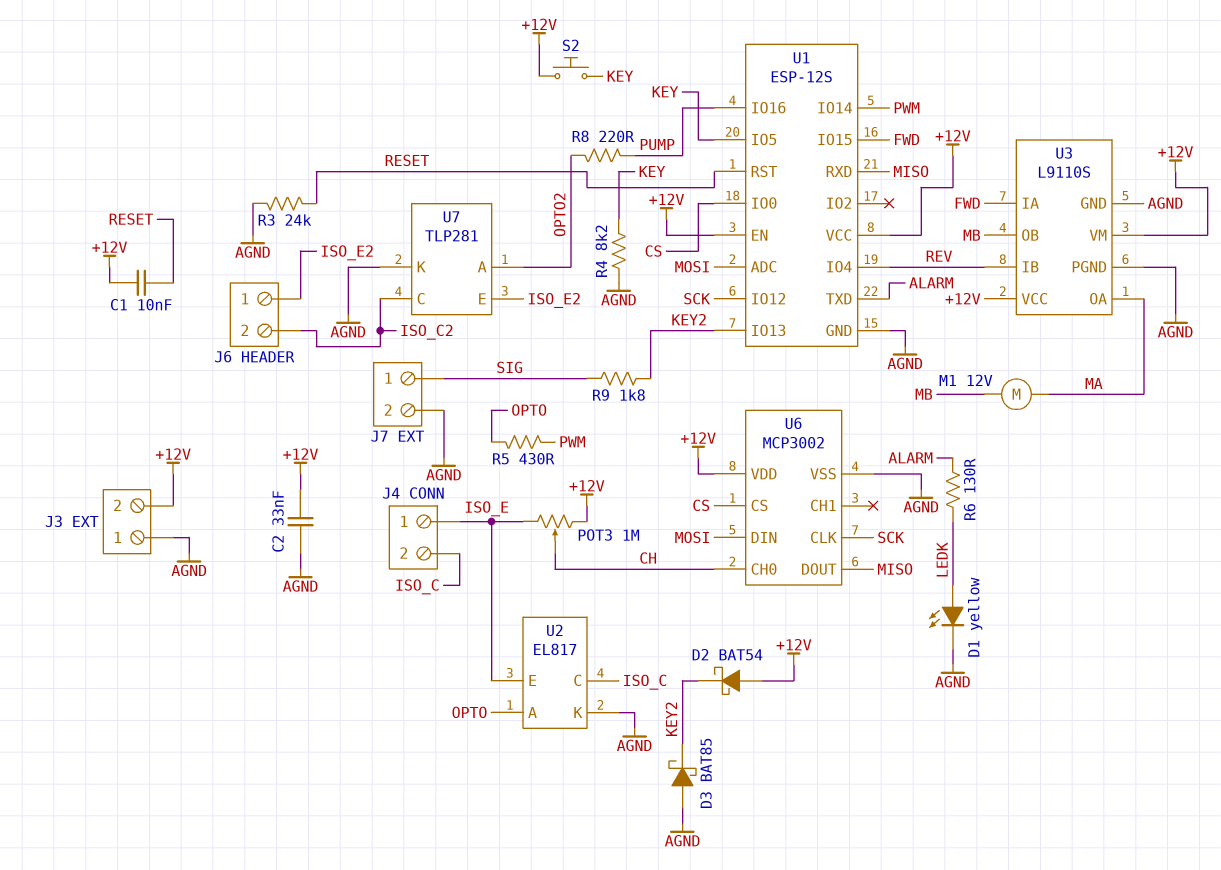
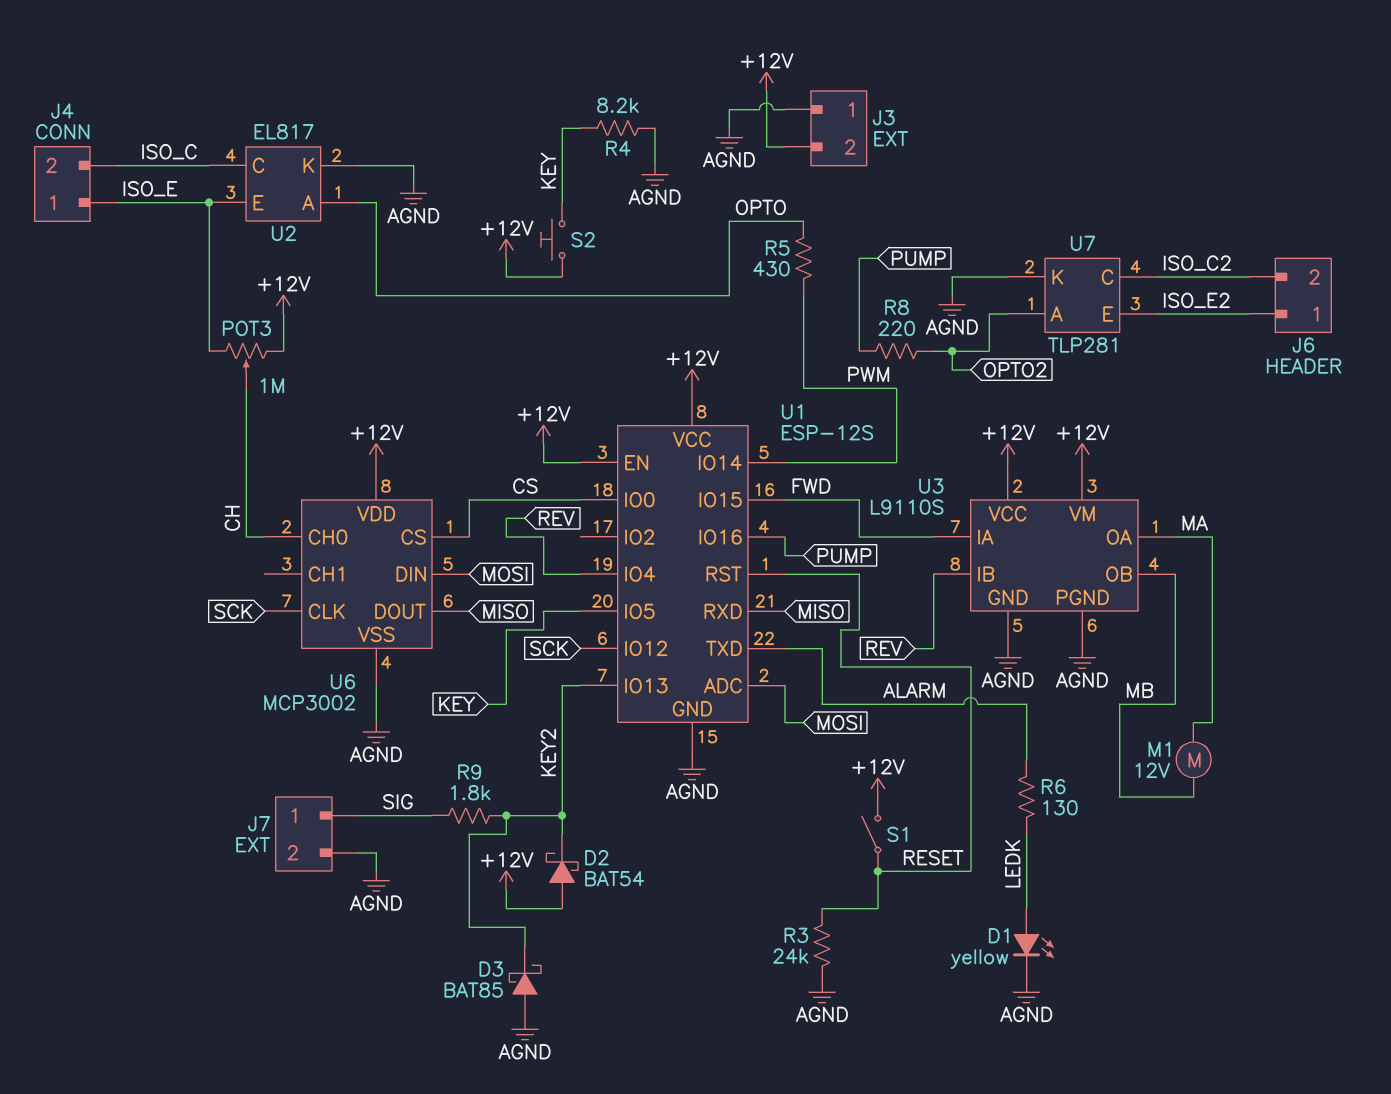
C1: 10nF (+12V, RESET) -> none
C2: 33nF (+12V, AGND) -> none
S1: none -> switch (+12V, RESET)

